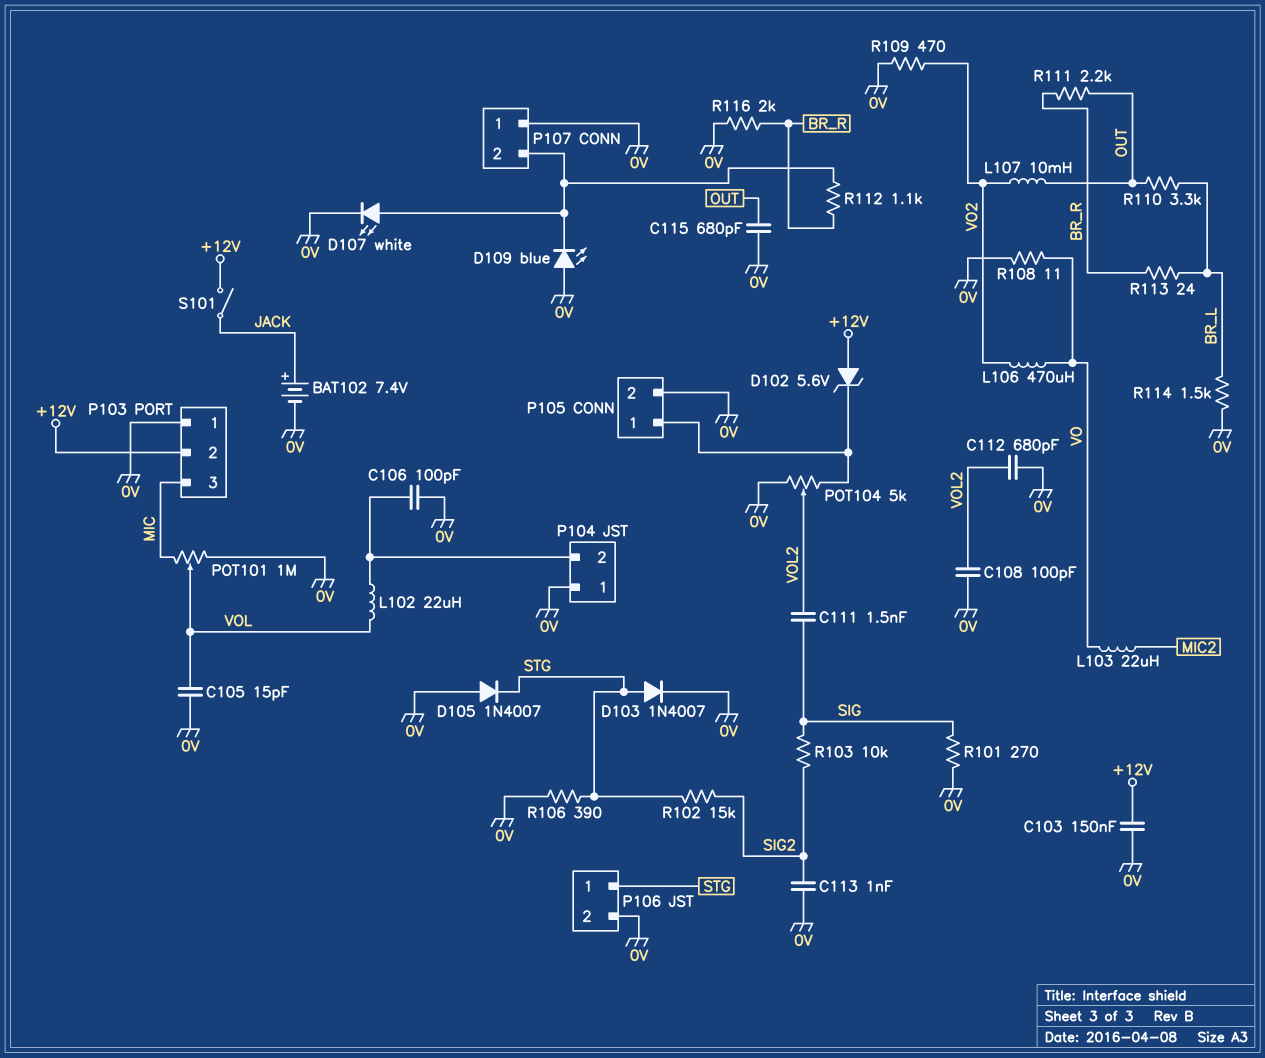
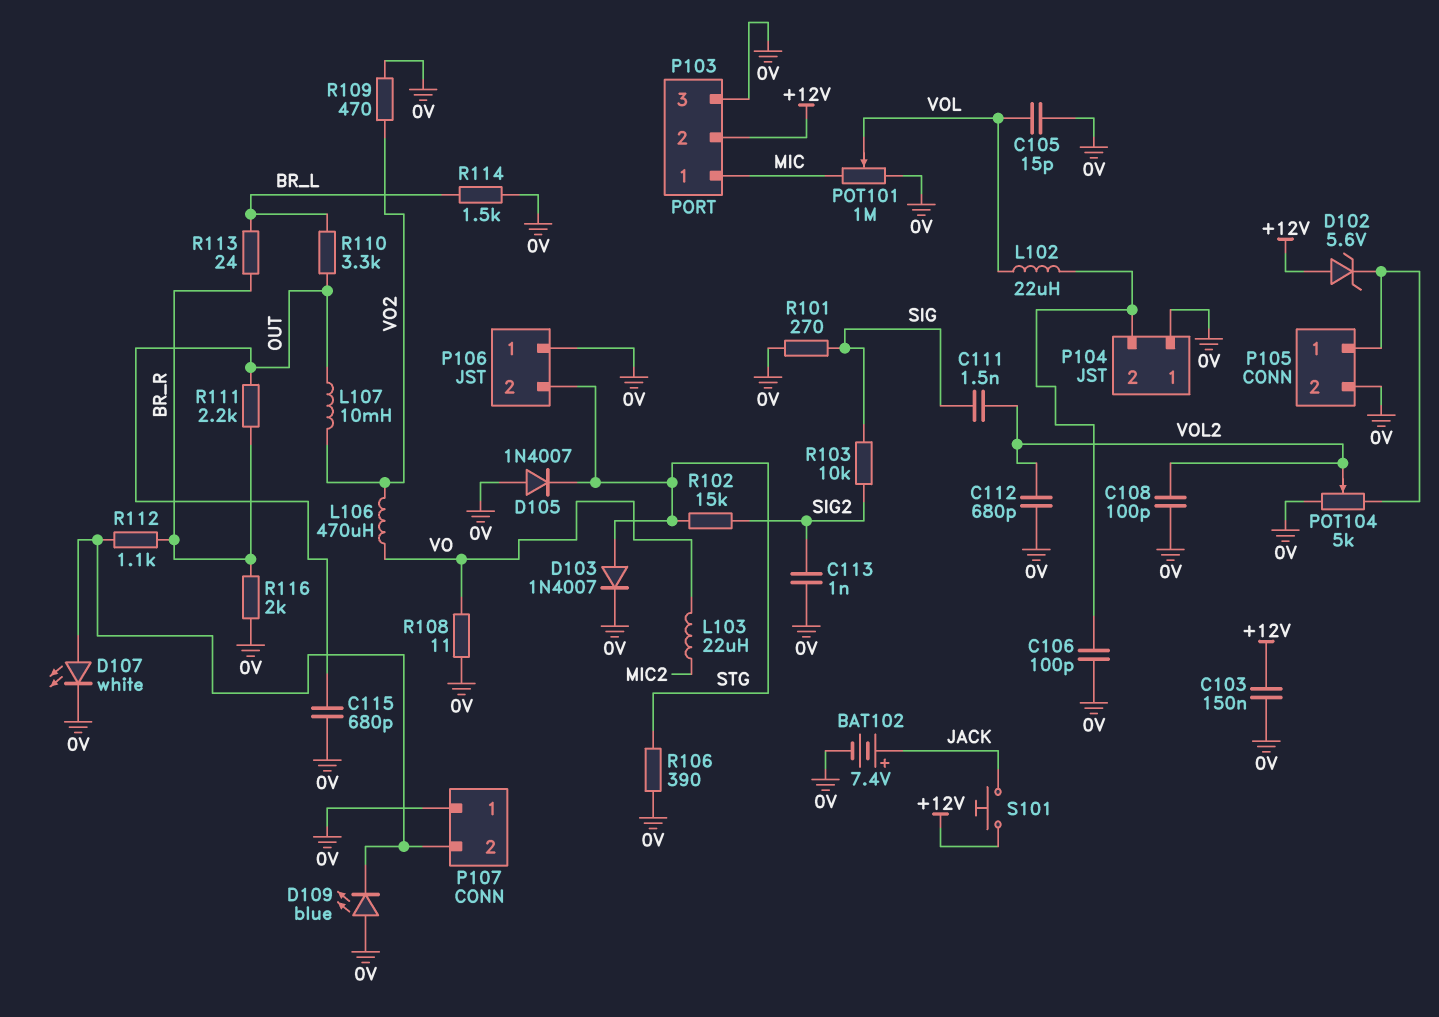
P103 pin 1: 0V -> MIC
P103 pin 3: MIC -> 0V
P106 pin 1: STG -> 0V
P106 pin 2: 0V -> STG
S101: switch (+12V, JACK) -> button (+12V, JACK)

